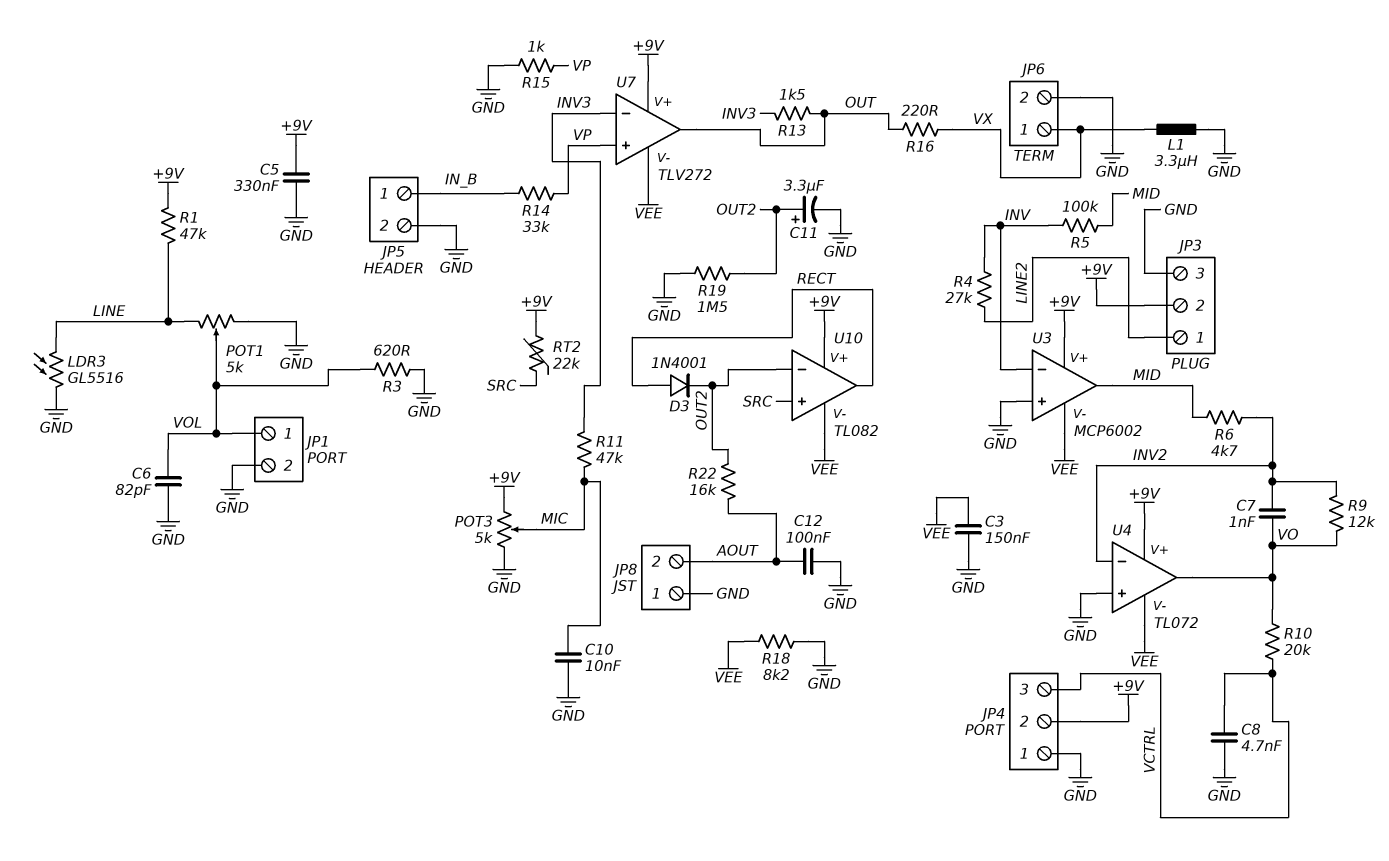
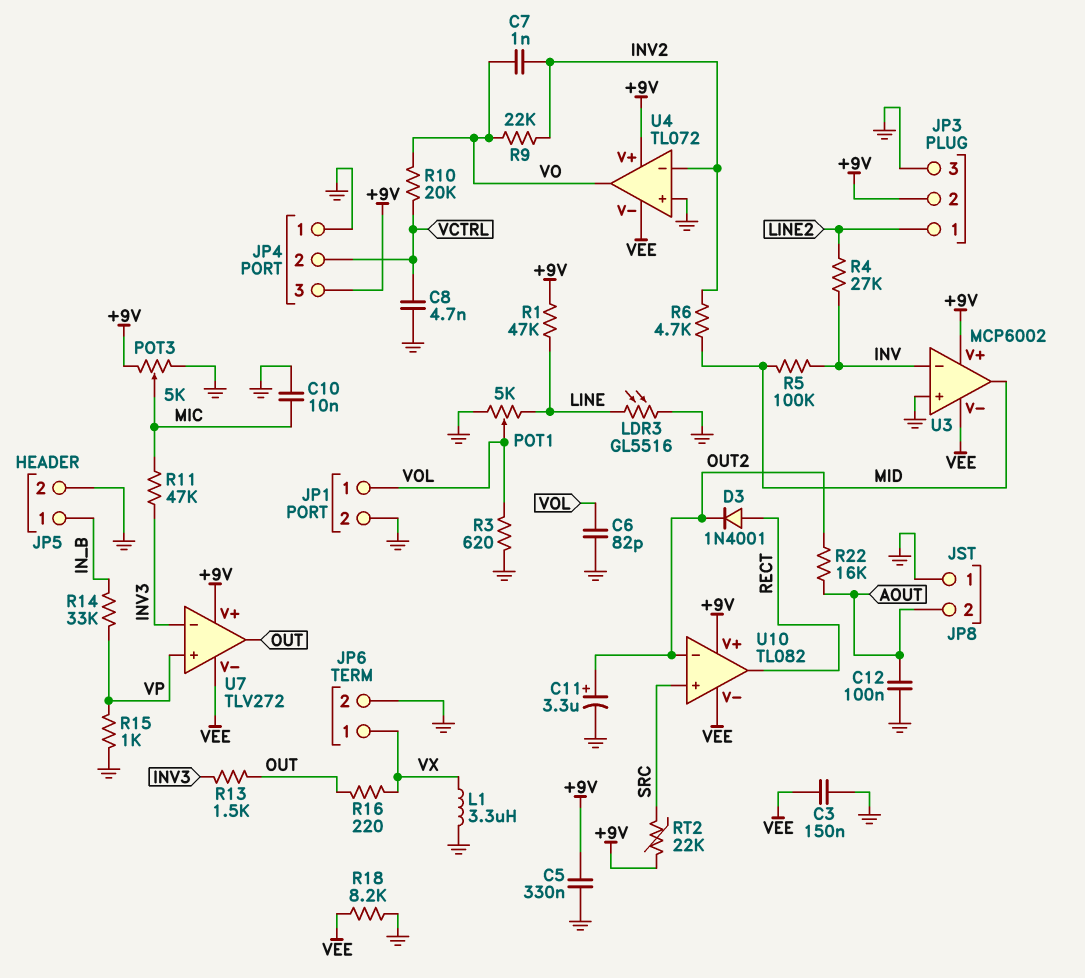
JP4 pin 2: +9V -> VCTRL
JP4 pin 3: VCTRL -> +9V
R9: 12k (INV2, VO) -> 22k (INV2, VO)
R19: 1.5M (GND, OUT2) -> none

